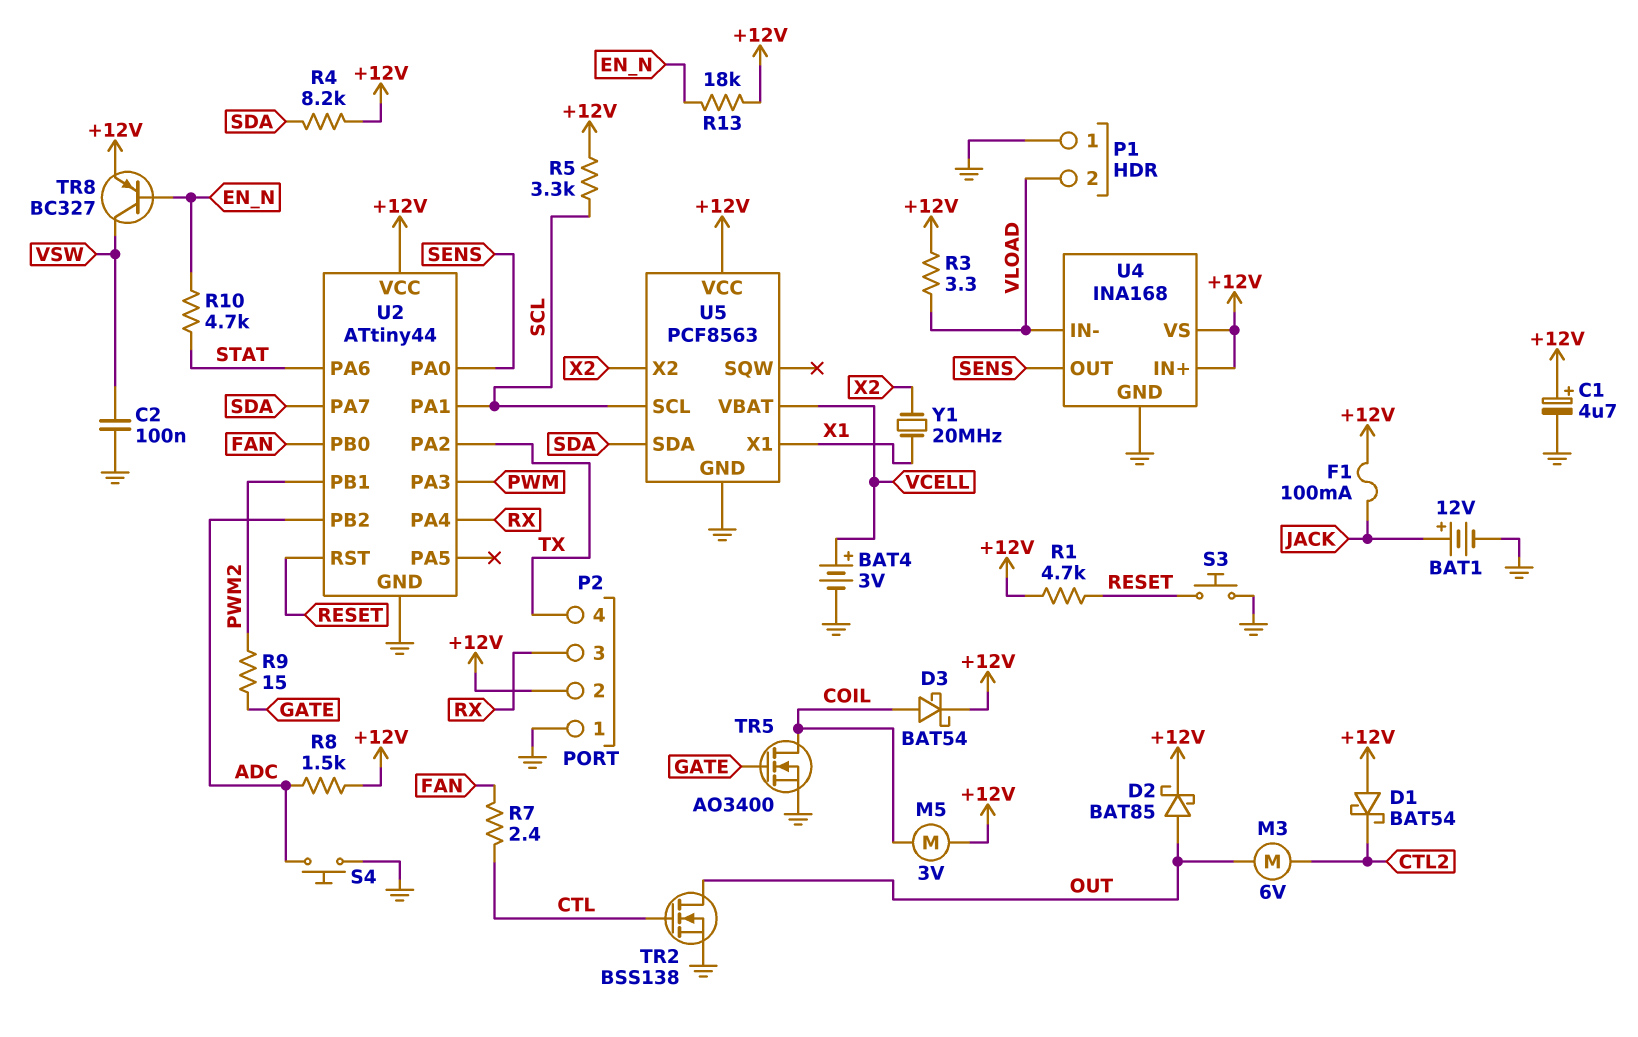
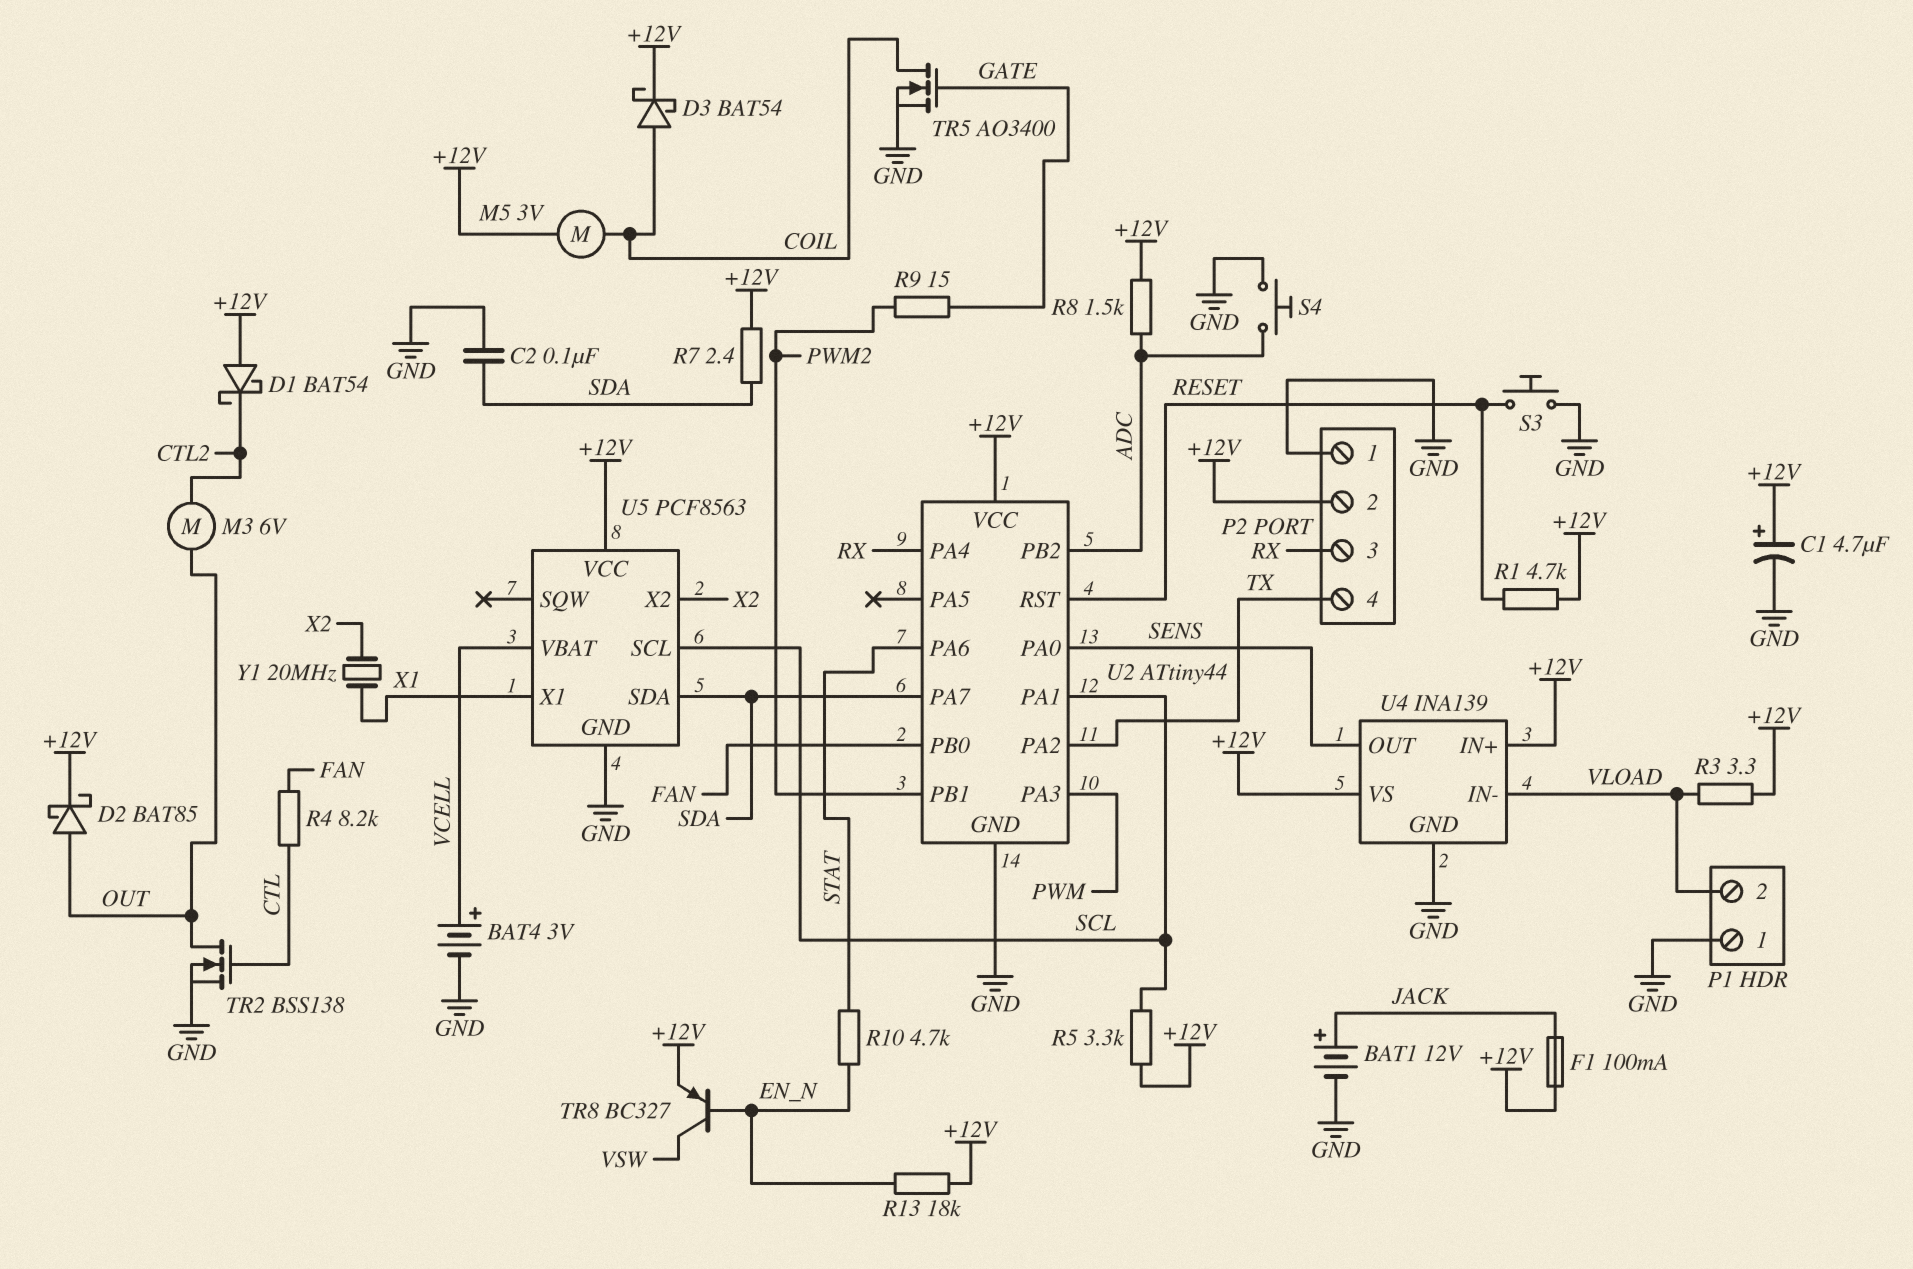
C2: 100nF (GND, VSW) -> 100nF (GND, SDA)
R4: 8.2k (+12V, SDA) -> 8.2k (CTL, FAN)
R7: 2.4 (CTL, FAN) -> 2.4 (+12V, SDA)
U4: INA168 -> INA139

